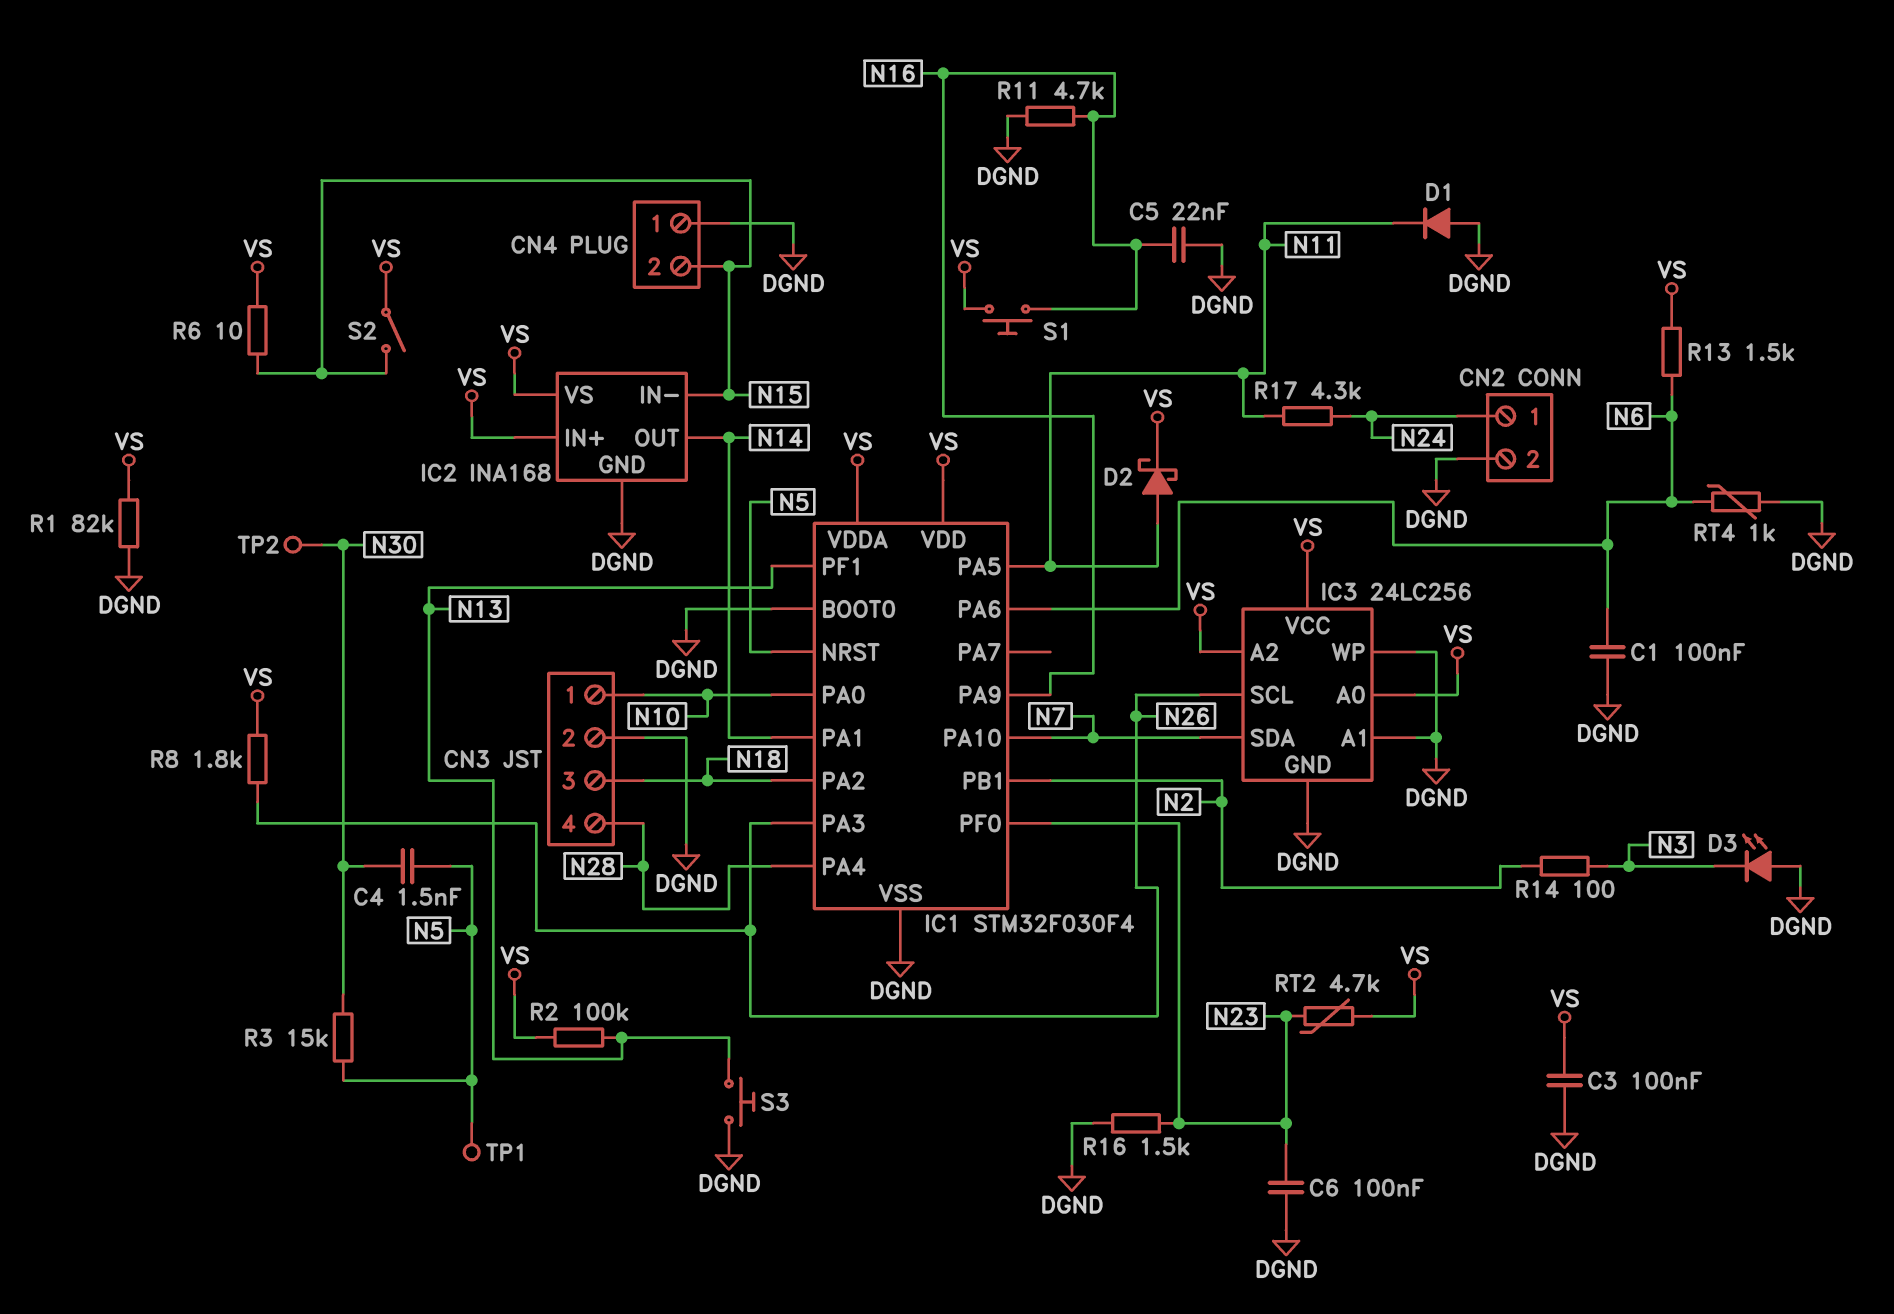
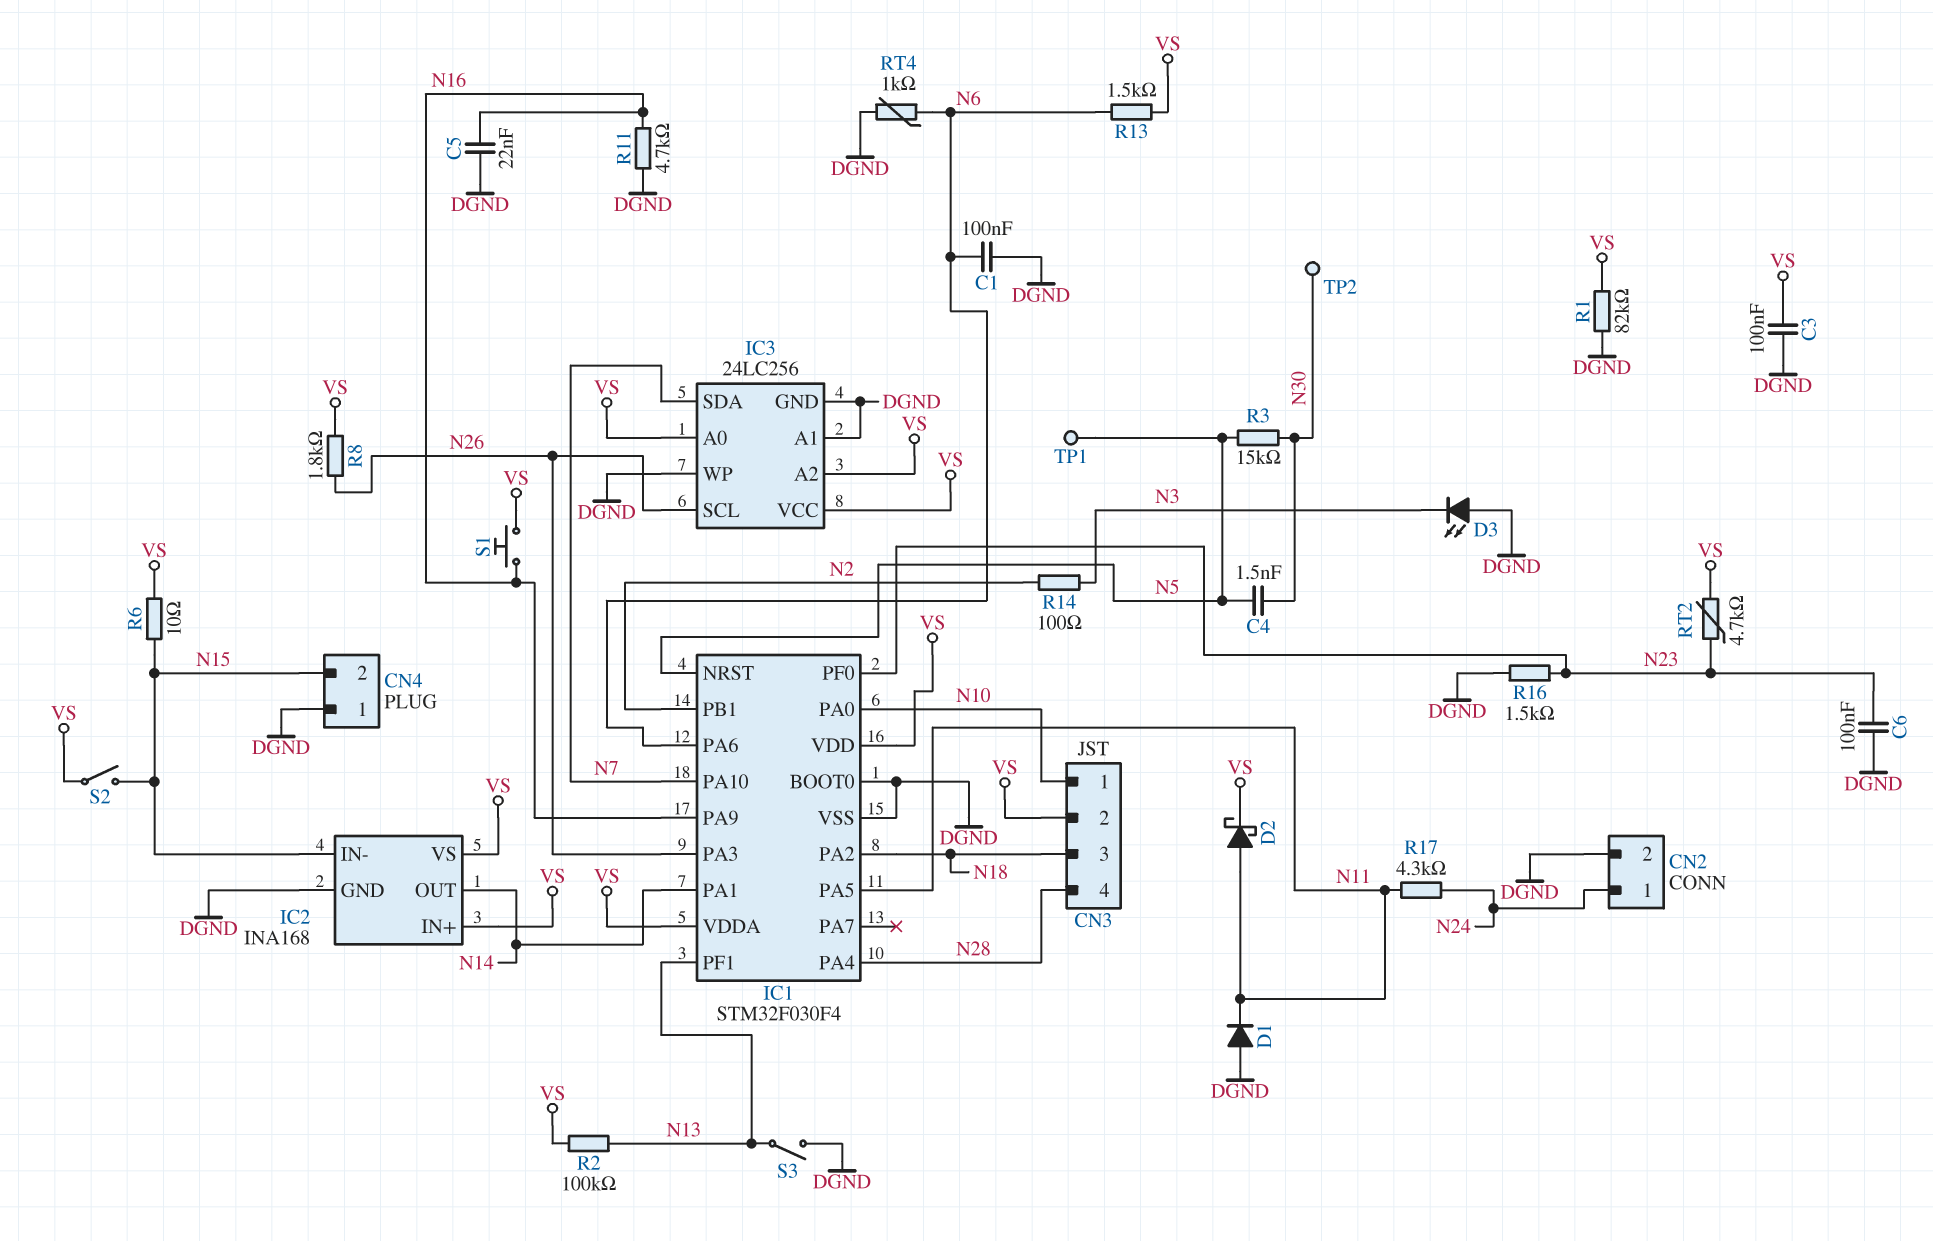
CN3 pin 2: DGND -> VS
S3: button (DGND, N13) -> switch (DGND, N13)

